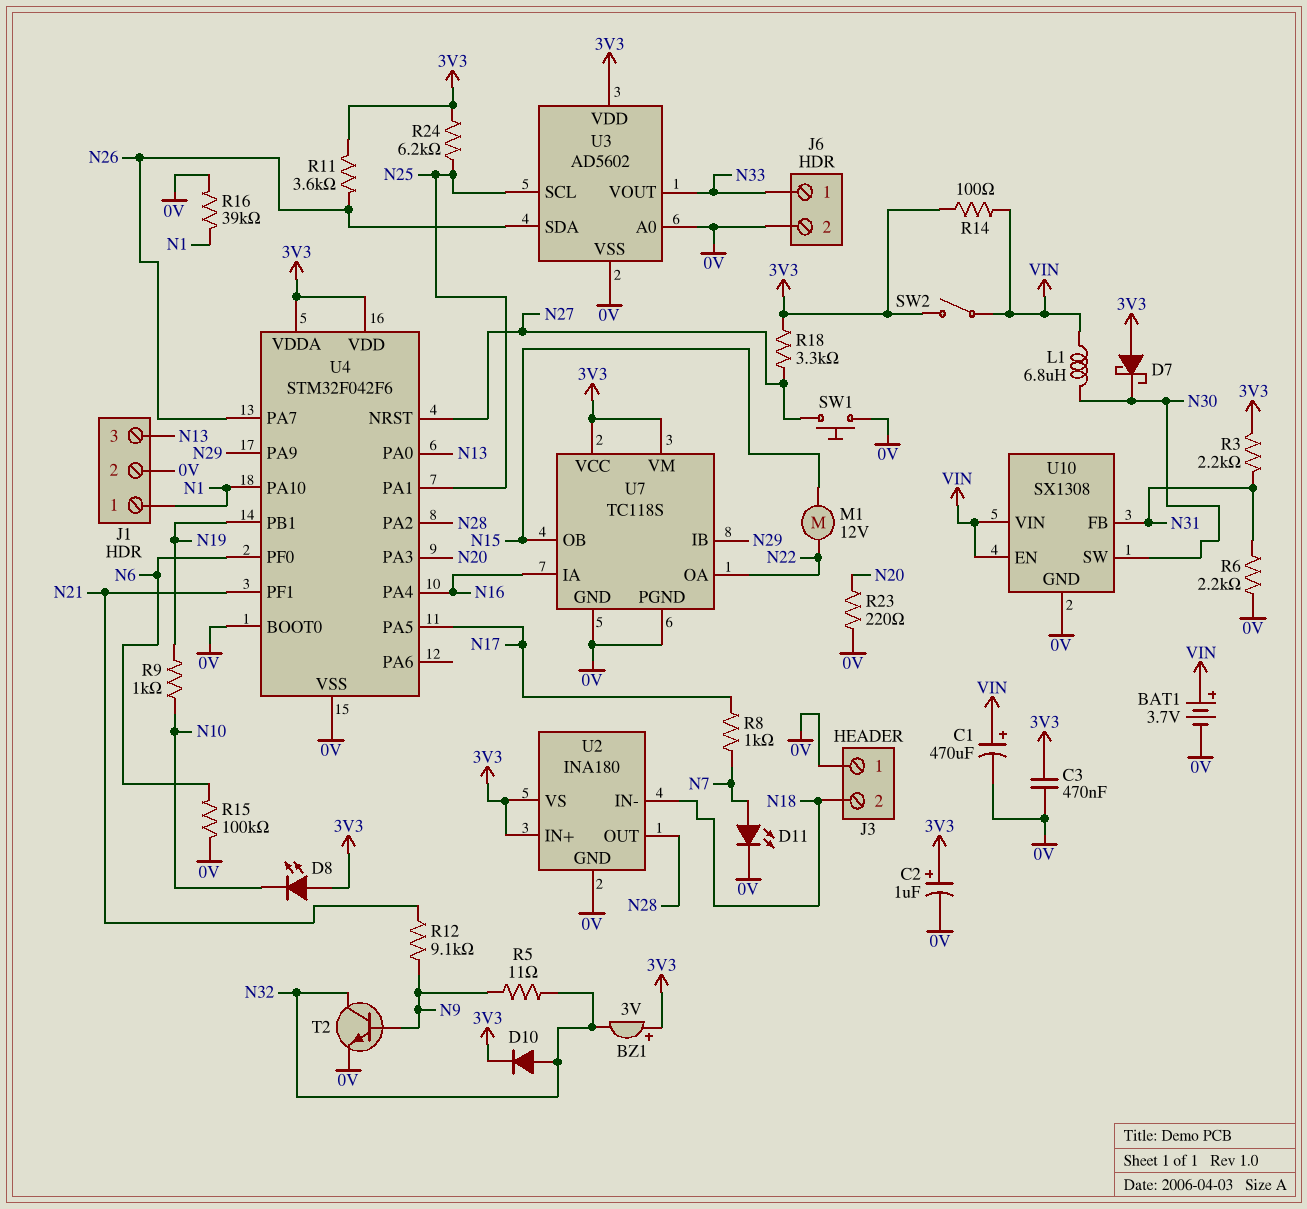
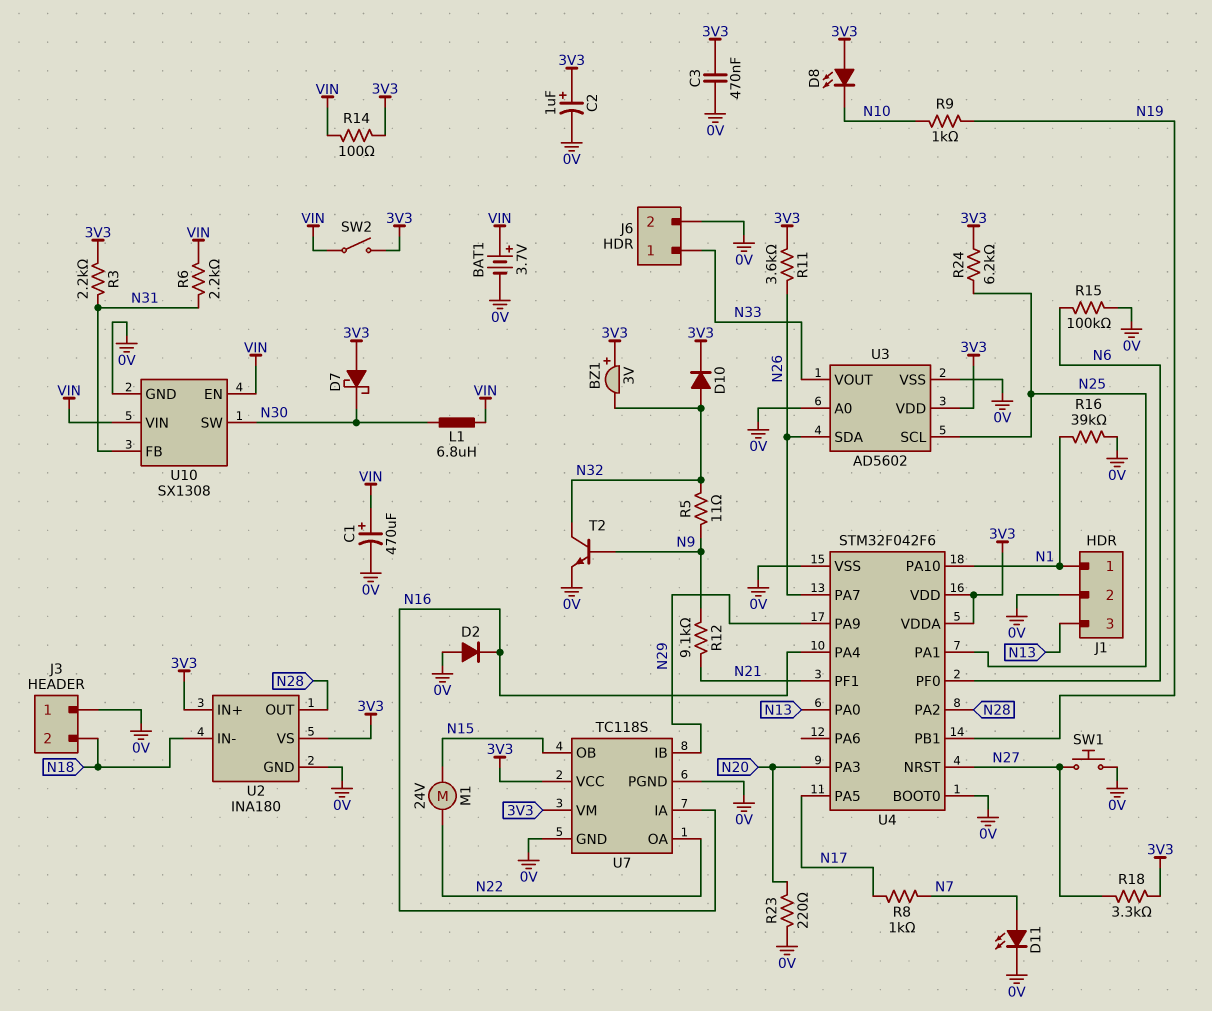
D2: none -> diode (A 0V, K N16)
M1: motor 12V (N15, N22) -> motor 24V (N15, N22)
R6: 2.2k (0V, N31) -> 2.2k (N31, VIN)

